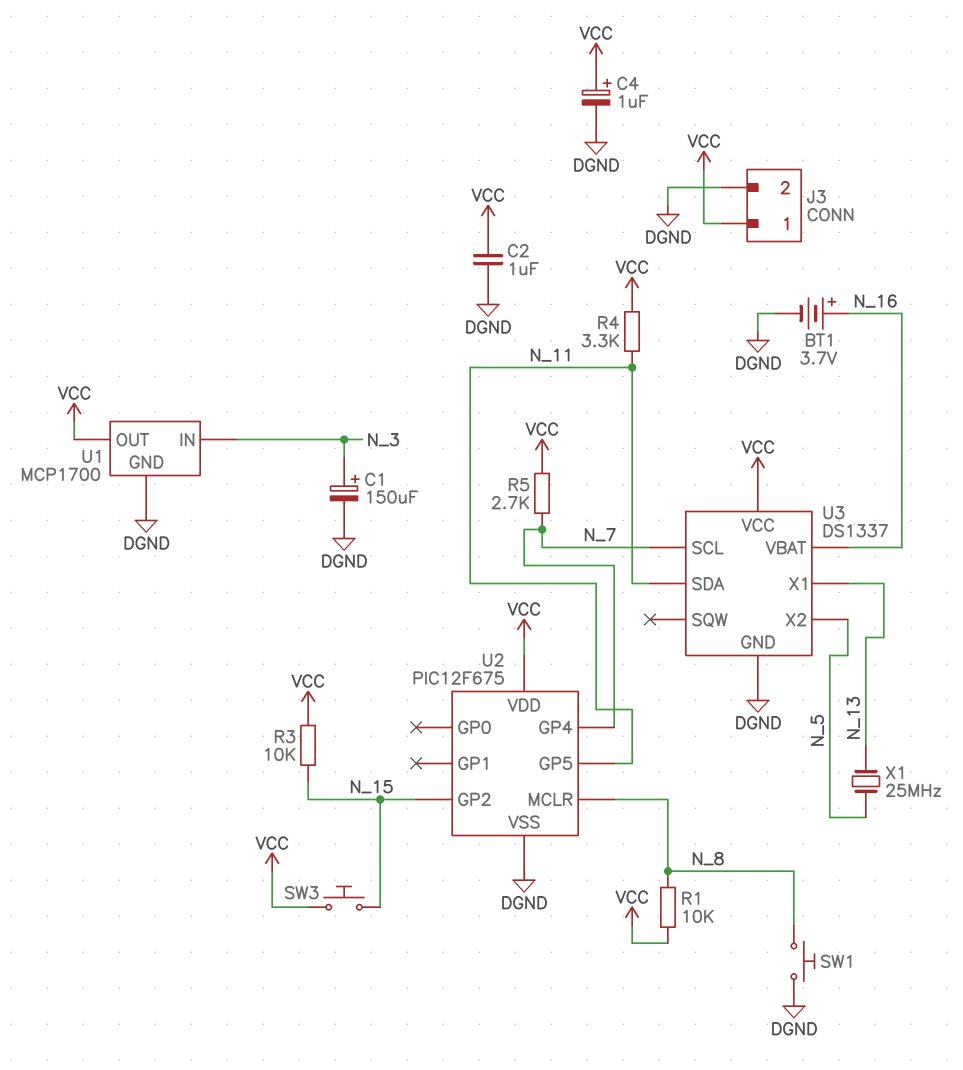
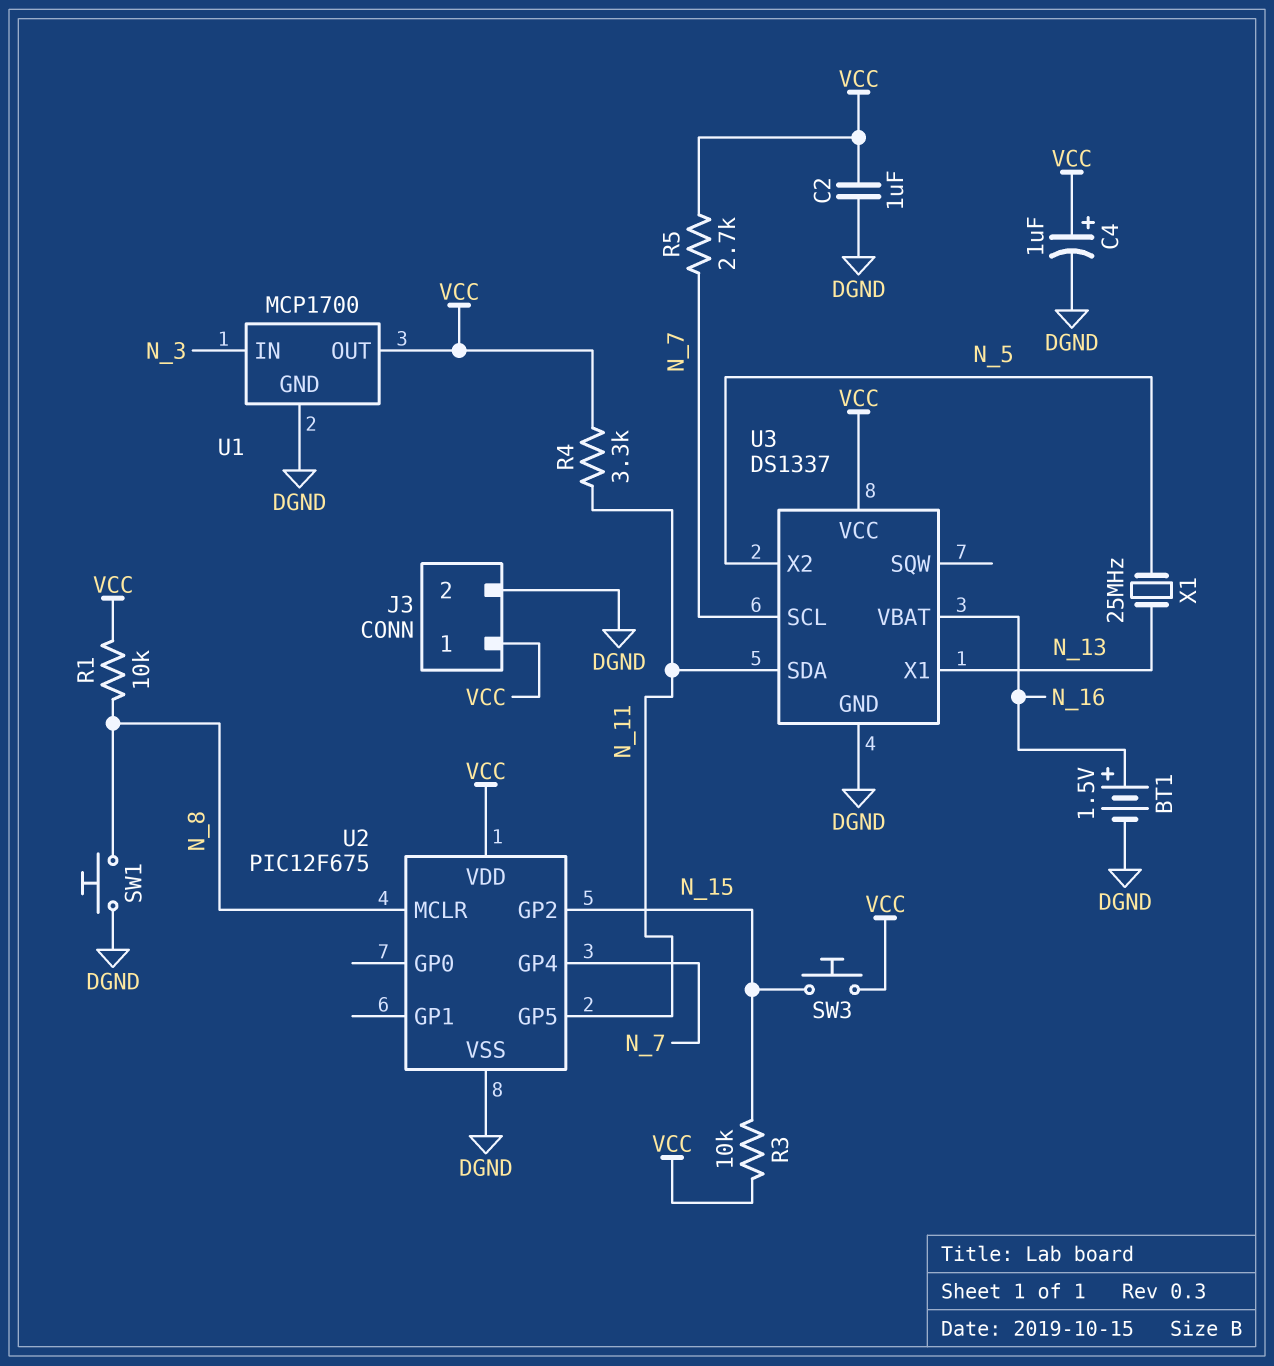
BT1: 3.7V (plus N_16, minus DGND) -> 1.5V (plus N_16, minus DGND)
C1: 150uF (plus N_3, minus DGND) -> none

